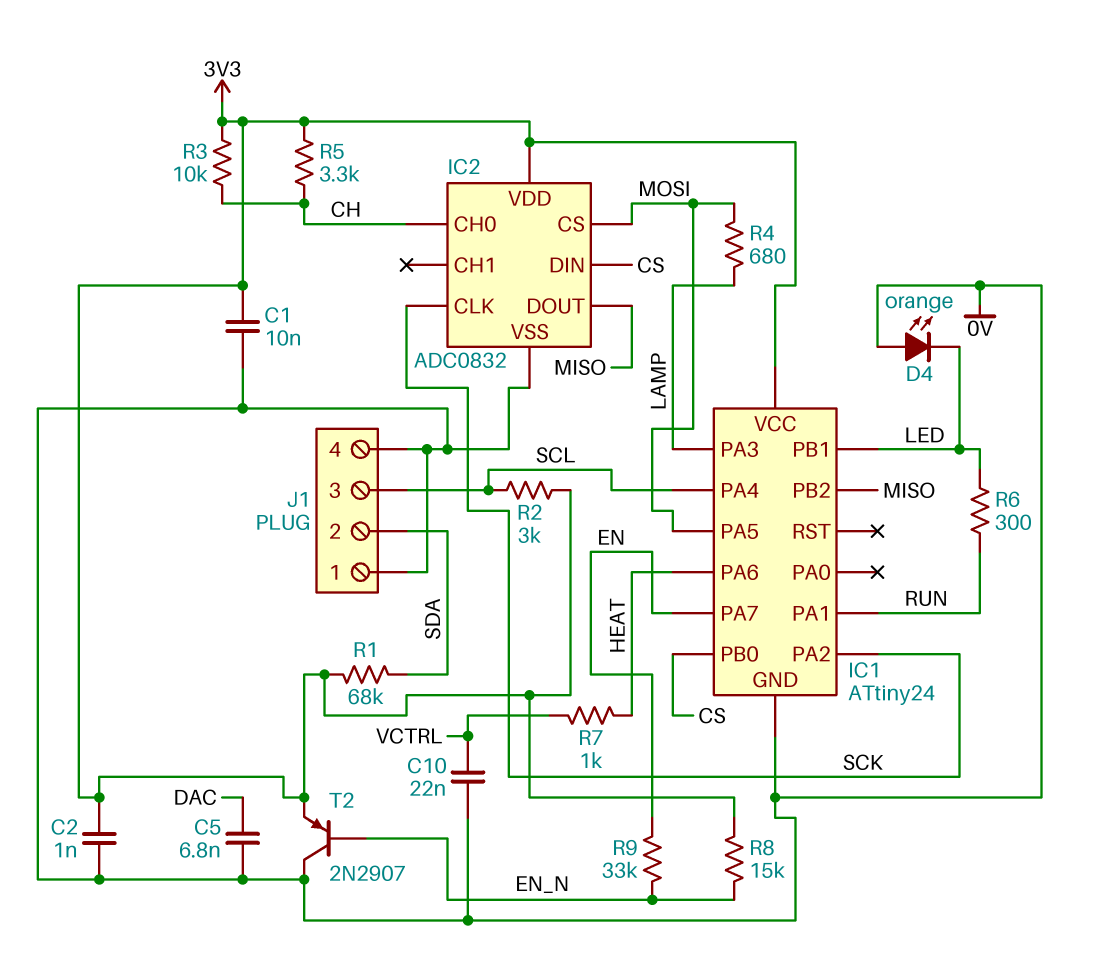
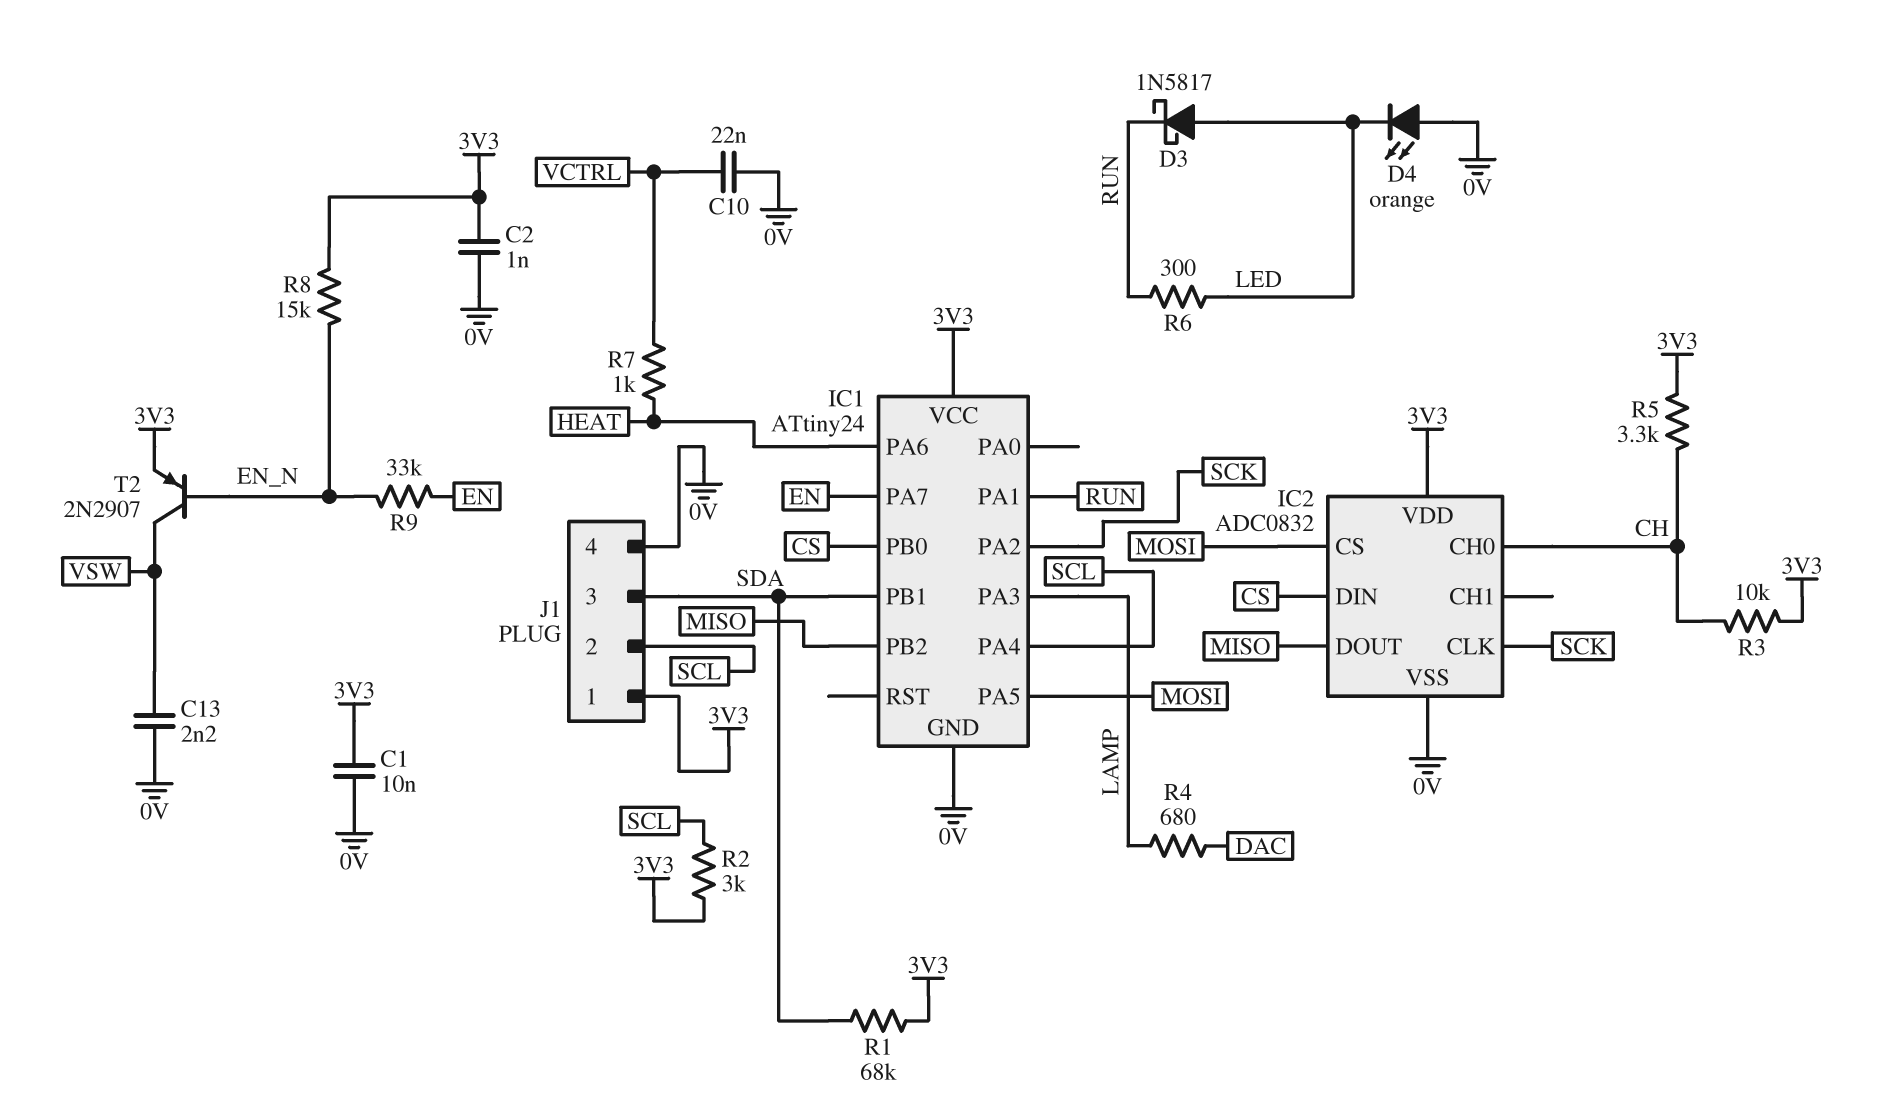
C5: 6.8nF (0V, DAC) -> none
C13: none -> 2.2nF (0V, VSW)
D3: none -> schottky 1N5817 (A LED, K RUN)
IC1 pin PB1: LED -> SDA
J1 pin 1: 0V -> 3V3
J1 pin 2: SDA -> SCL
J1 pin 3: SCL -> SDA
R4: 680 (LAMP, MOSI) -> 680 (DAC, LAMP)
T2: PNP 2N2907 (B EN_N, C 0V, E 3V3) -> PNP 2N2907 (B EN_N, C VSW, E 3V3)

